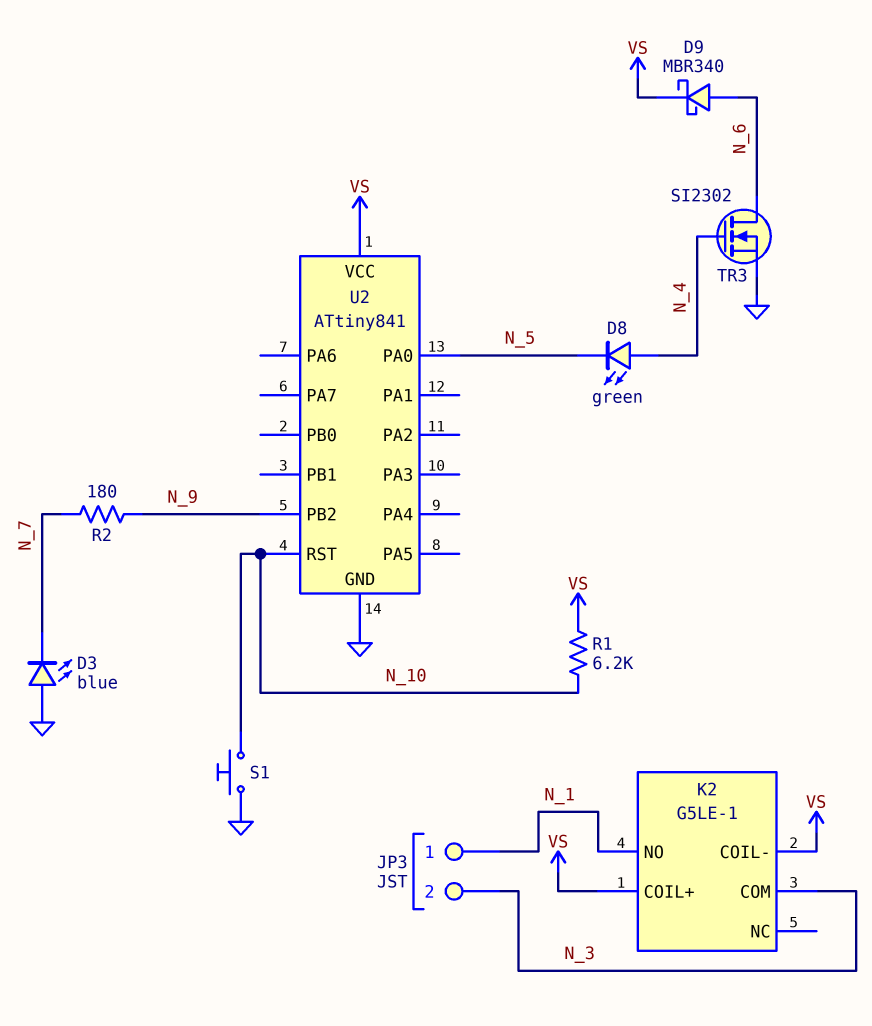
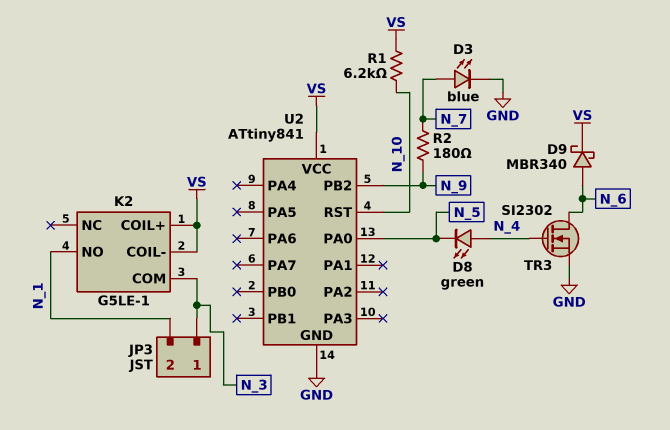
D3: LED blue (A GND, K N_7) -> LED blue (A N_7, K GND)
JP3 pin 1: N_1 -> N_3
JP3 pin 2: N_3 -> N_1
S1: button (GND, N_10) -> none

